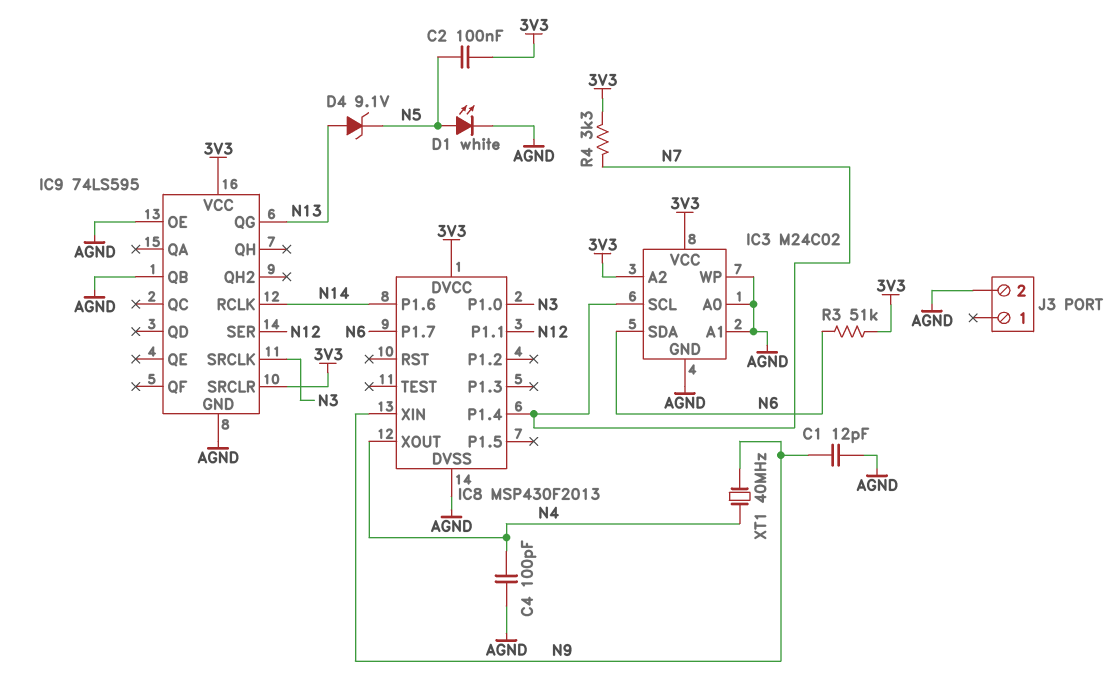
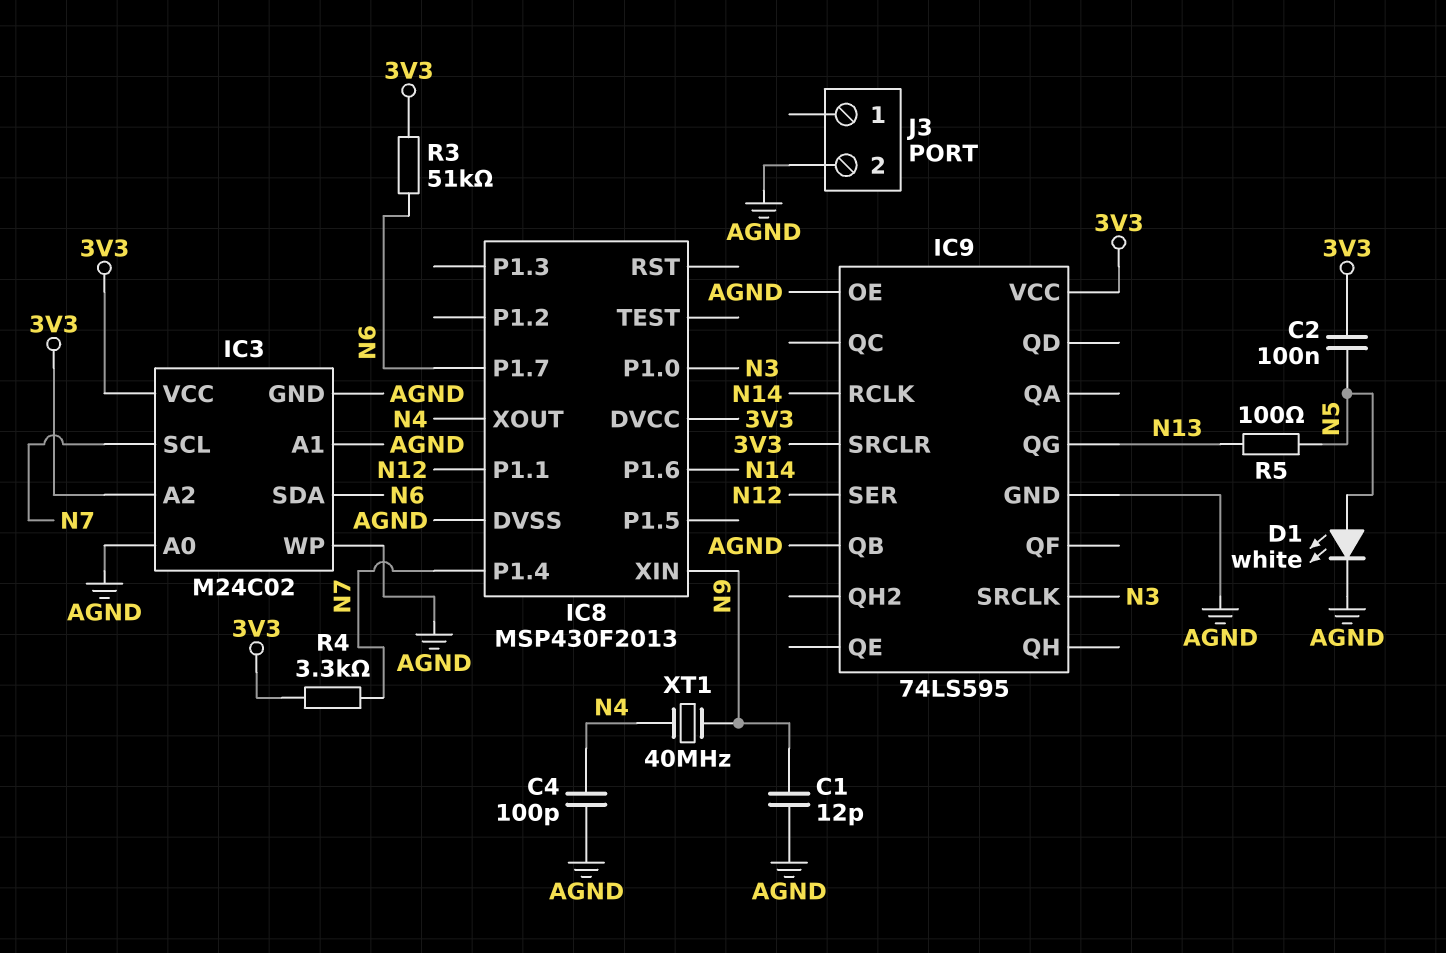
D4: zener 9.1V (A N13, K N5) -> none
R5: none -> 100 (N5, N13)

